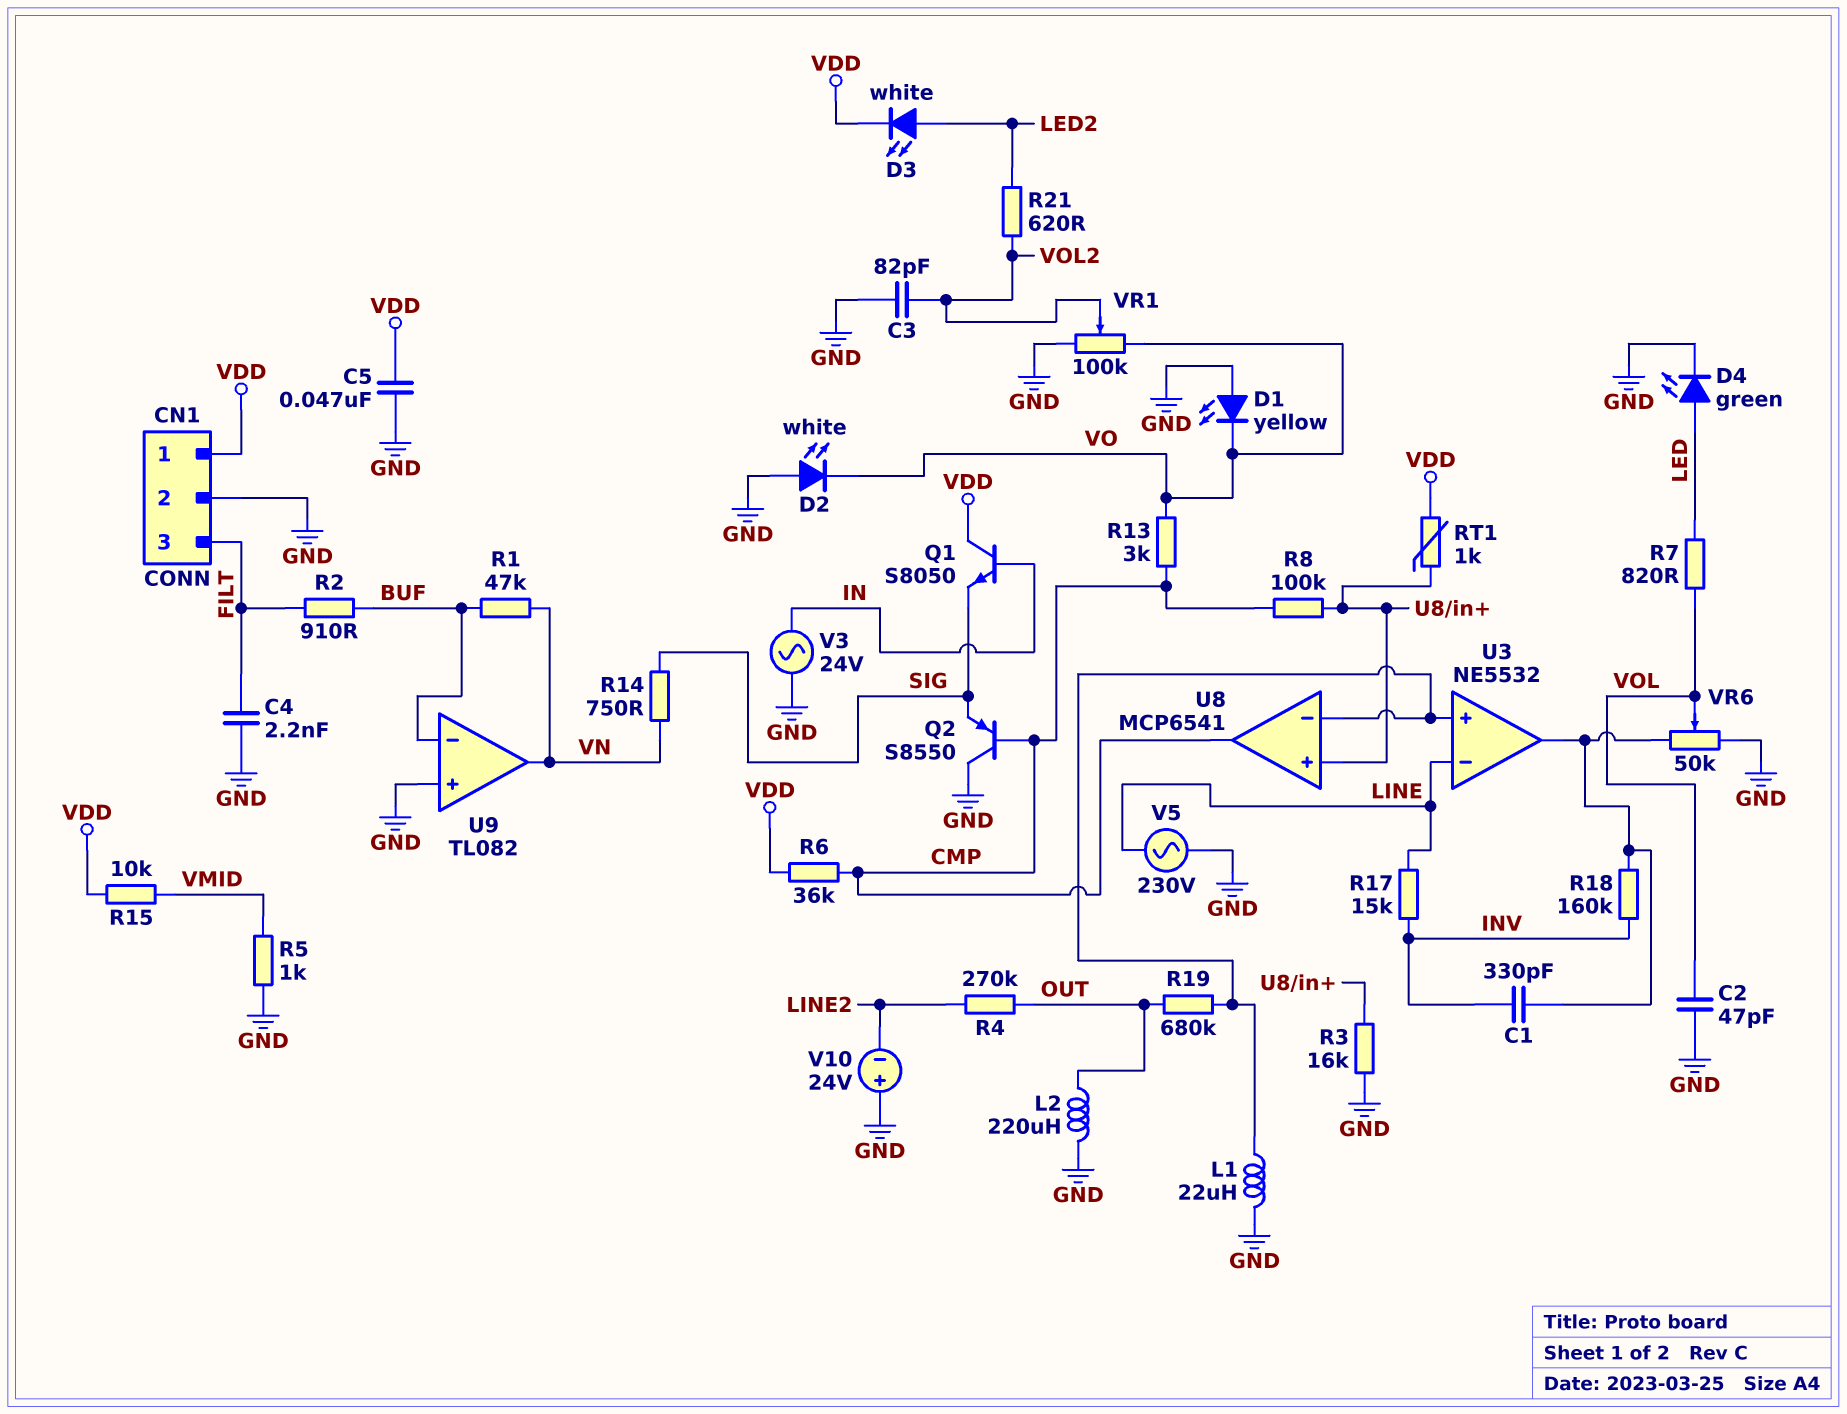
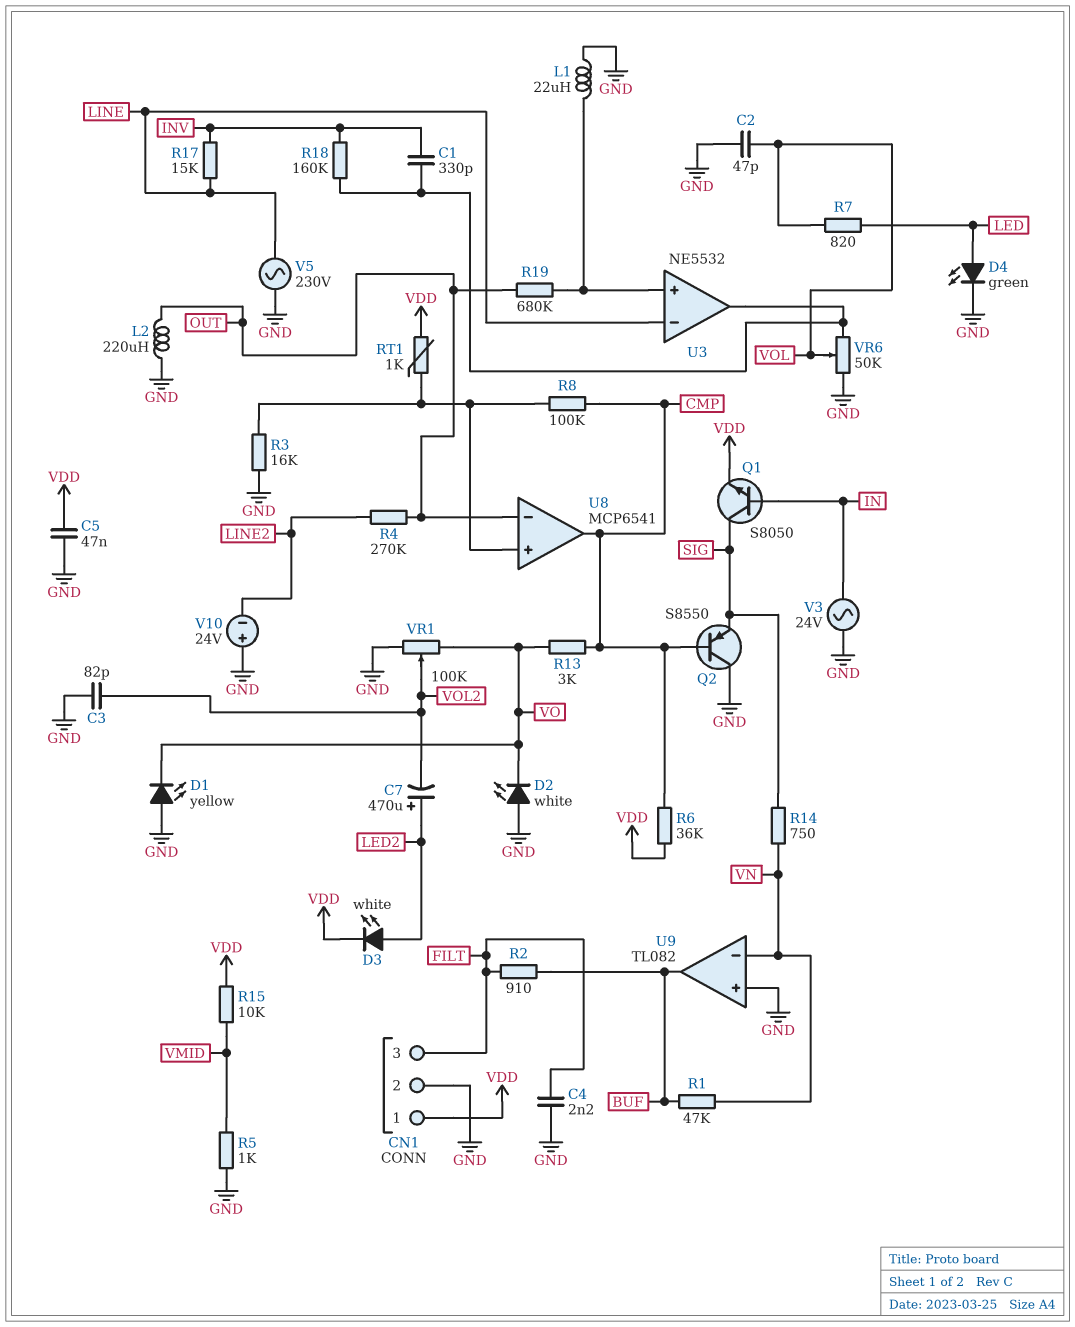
C7: none -> 470uF (plus LED2, minus VOL2)
Q1: NPN S8050 (B IN, C VDD, E SIG) -> NPN S8050 (B IN, C SIG, E VDD)
R21: 620 (LED2, VOL2) -> none
U8 pin in-: U3/in+ -> OUT
U9 pin in-: BUF -> VN
U9 pin out: VN -> BUF

